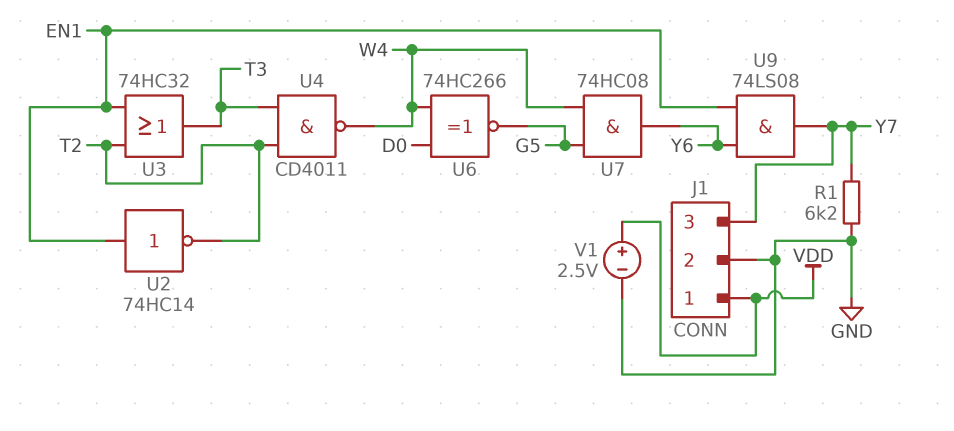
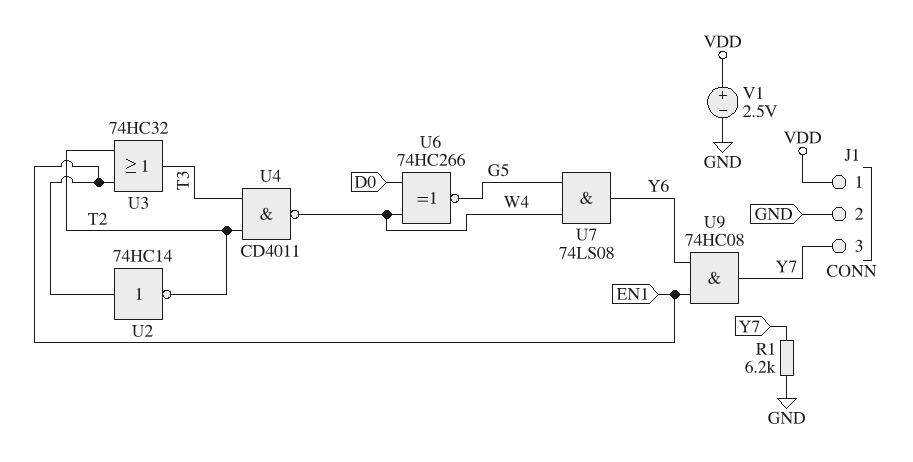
U7: AND 74HC08 (in G5, in W4, out Y6) -> AND 74LS08 (in G5, in W4, out Y6)
U9: AND 74LS08 (in EN1, in Y6, out Y7) -> AND 74HC08 (in EN1, in Y6, out Y7)

